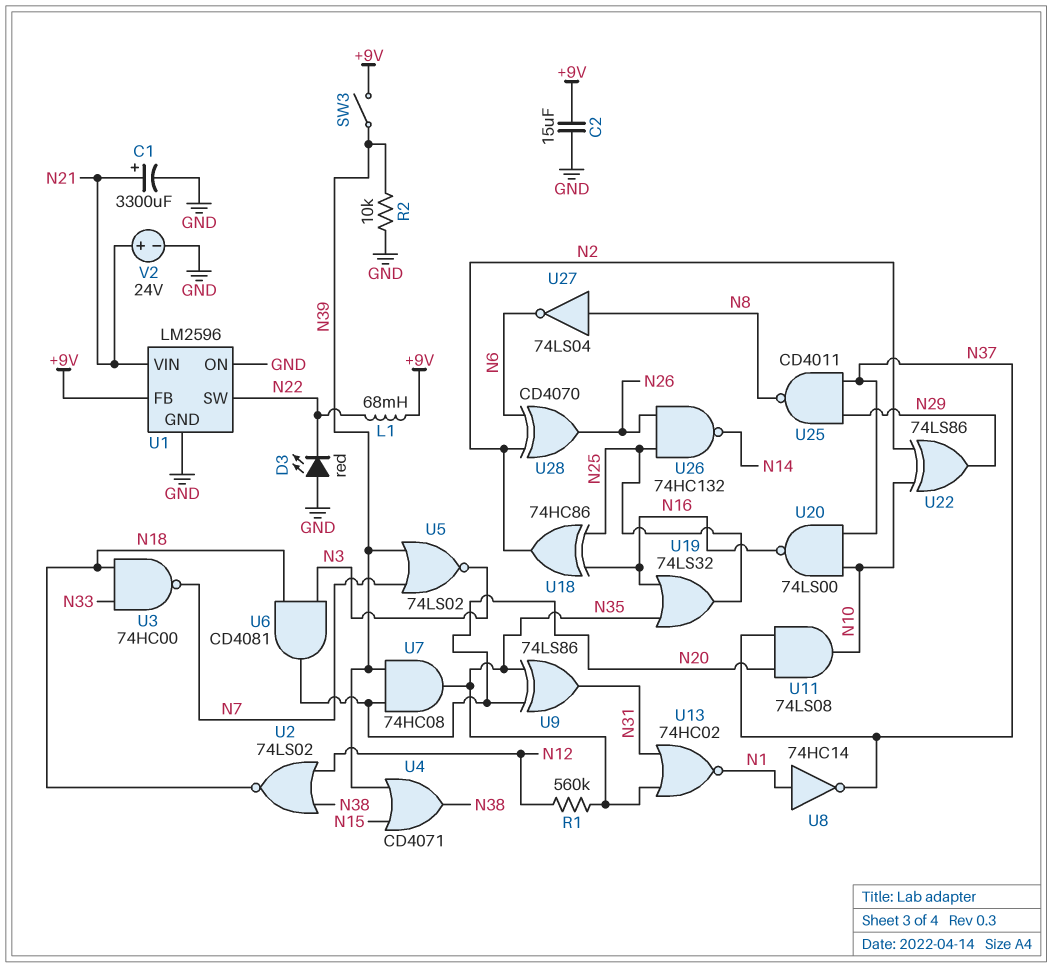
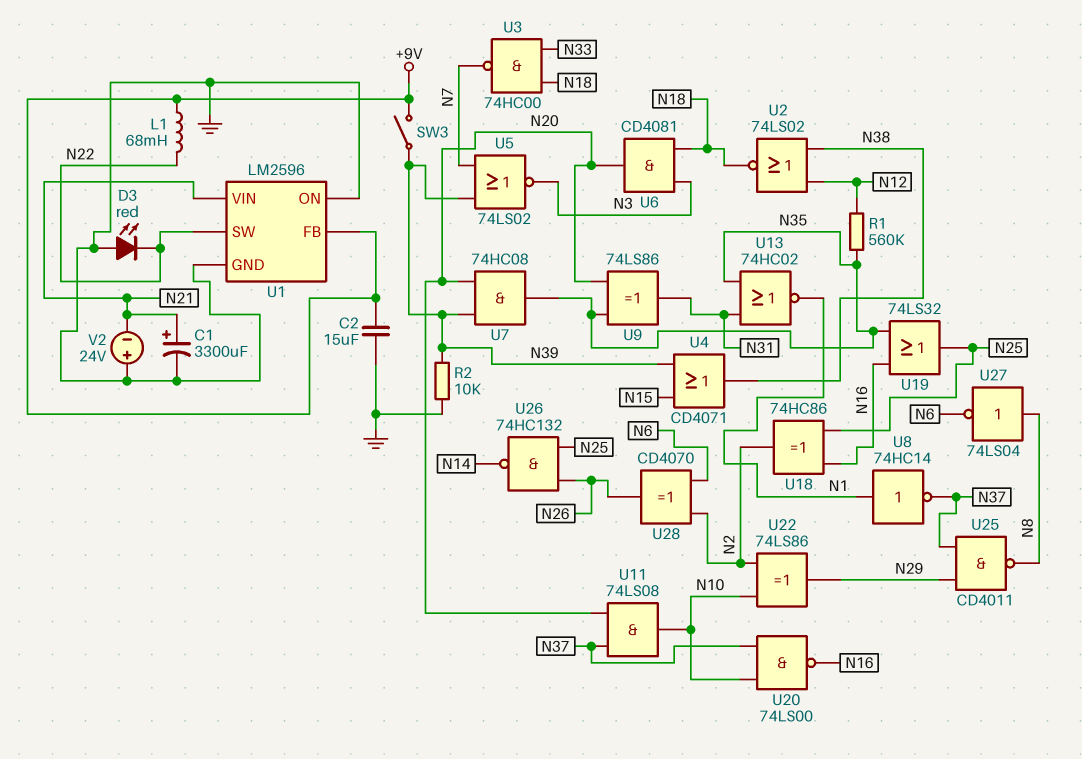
V2: 24V (plus N21, minus GND) -> 24V (plus GND, minus N21)

